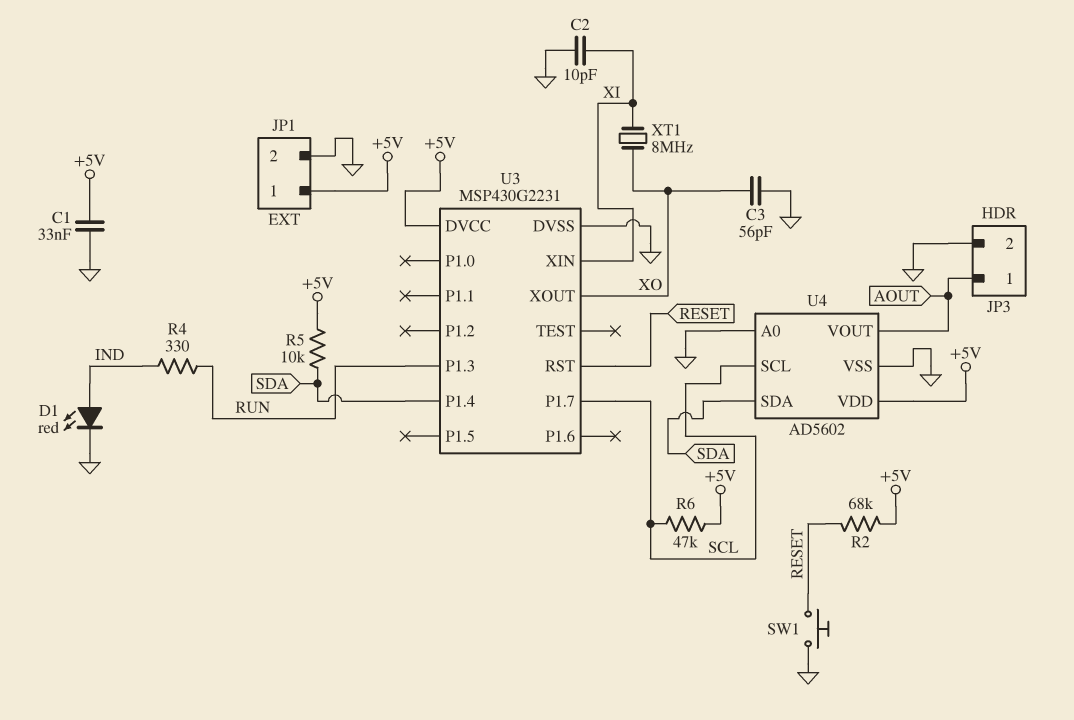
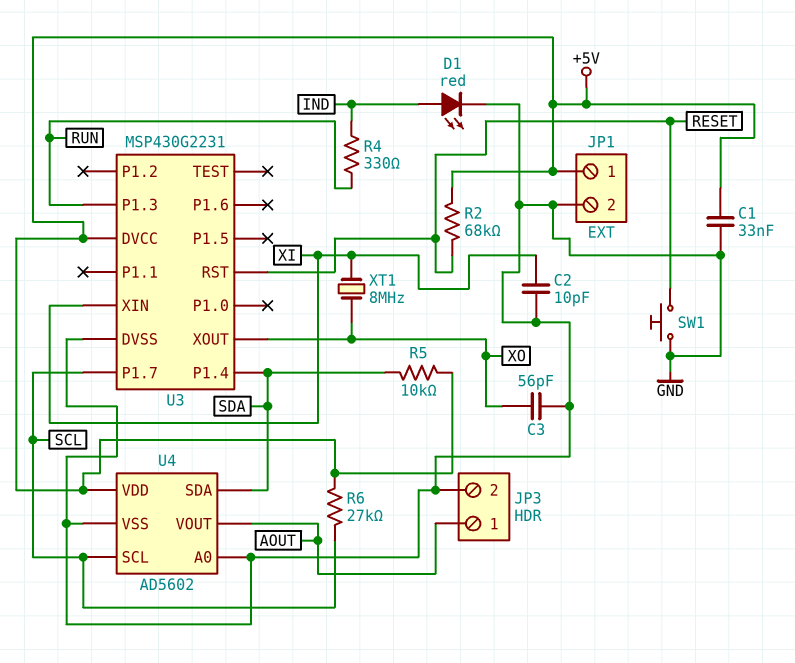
R6: 47k (+5V, SCL) -> 27k (+5V, SCL)

